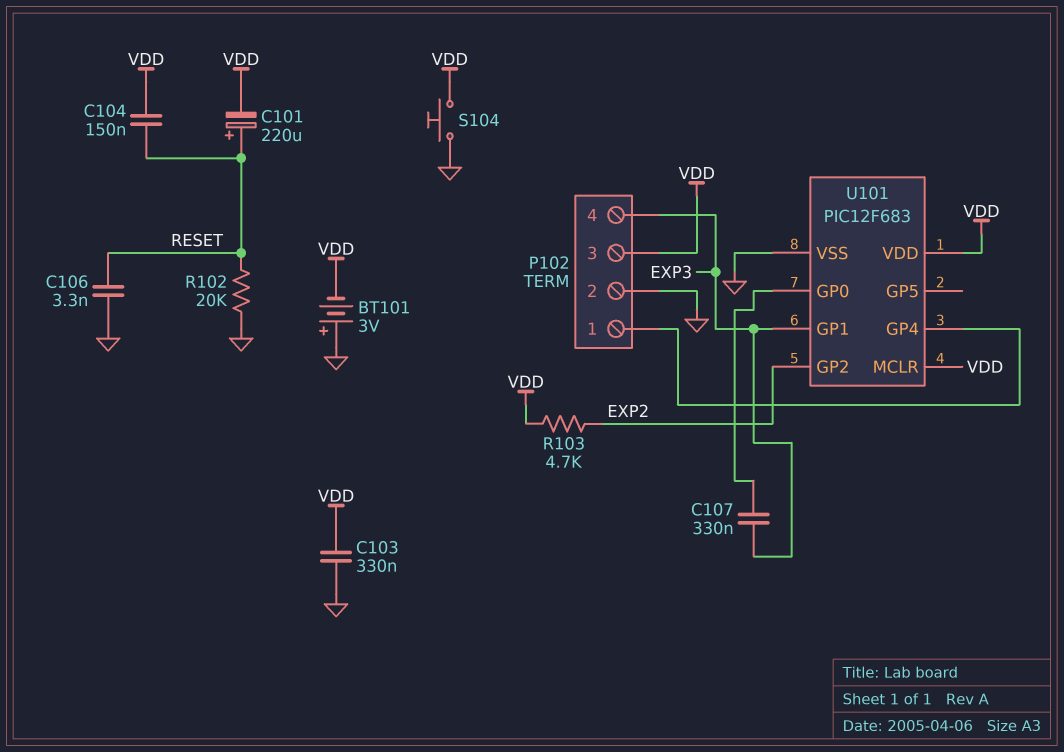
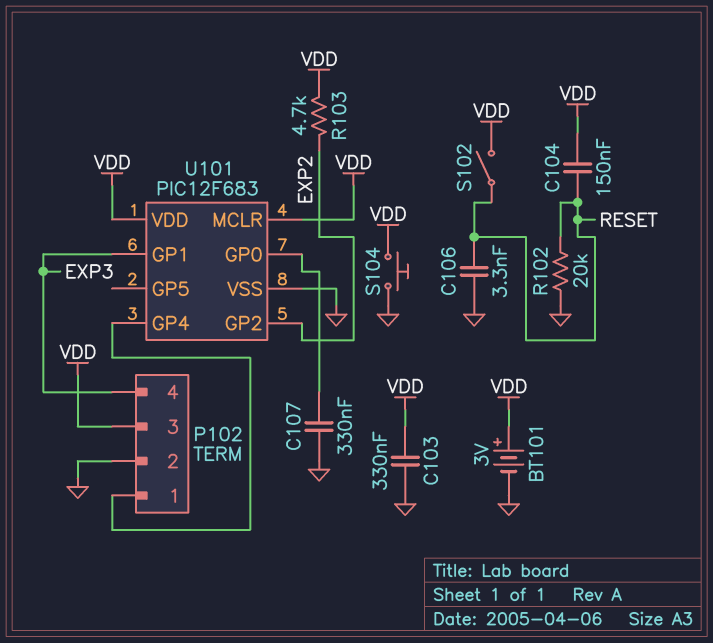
BT101: 3V (plus GND, minus VDD) -> 3V (plus VDD, minus GND)
C101: 220uF (plus RESET, minus VDD) -> none
C107: 330nF (EXP3, U101/GP0) -> 330nF (GND, U101/GP0)
S102: none -> switch (RESET, VDD)

